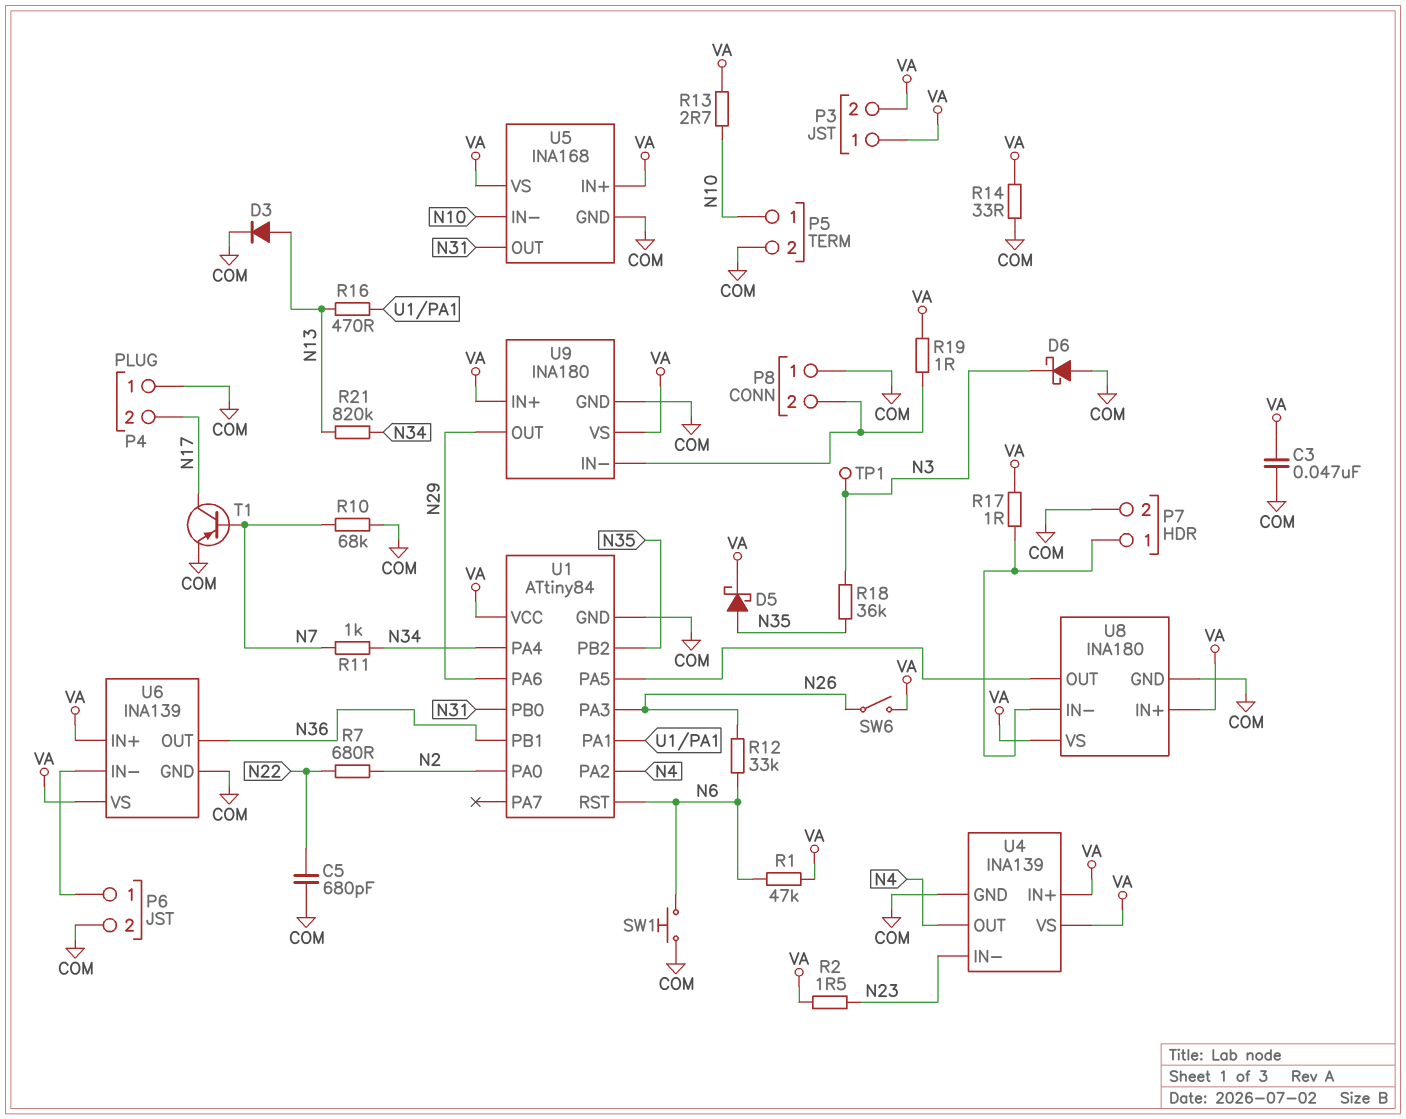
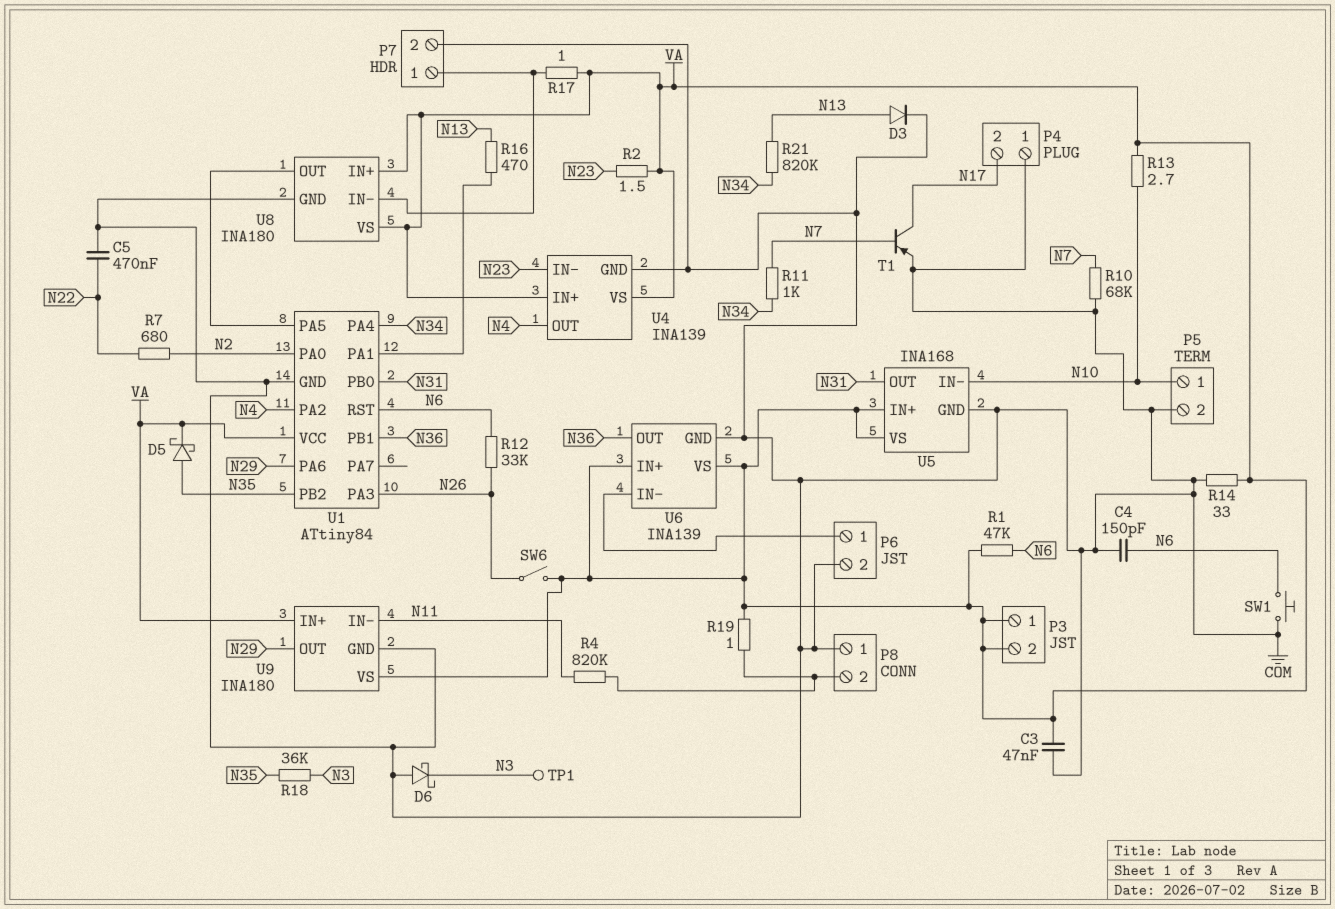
C4: none -> 150pF (COM, N6)
C5: 680pF (COM, N22) -> 470nF (COM, N22)
R4: none -> 820k (N11, P8/2)
U9 pin IN-: P8/2 -> N11

